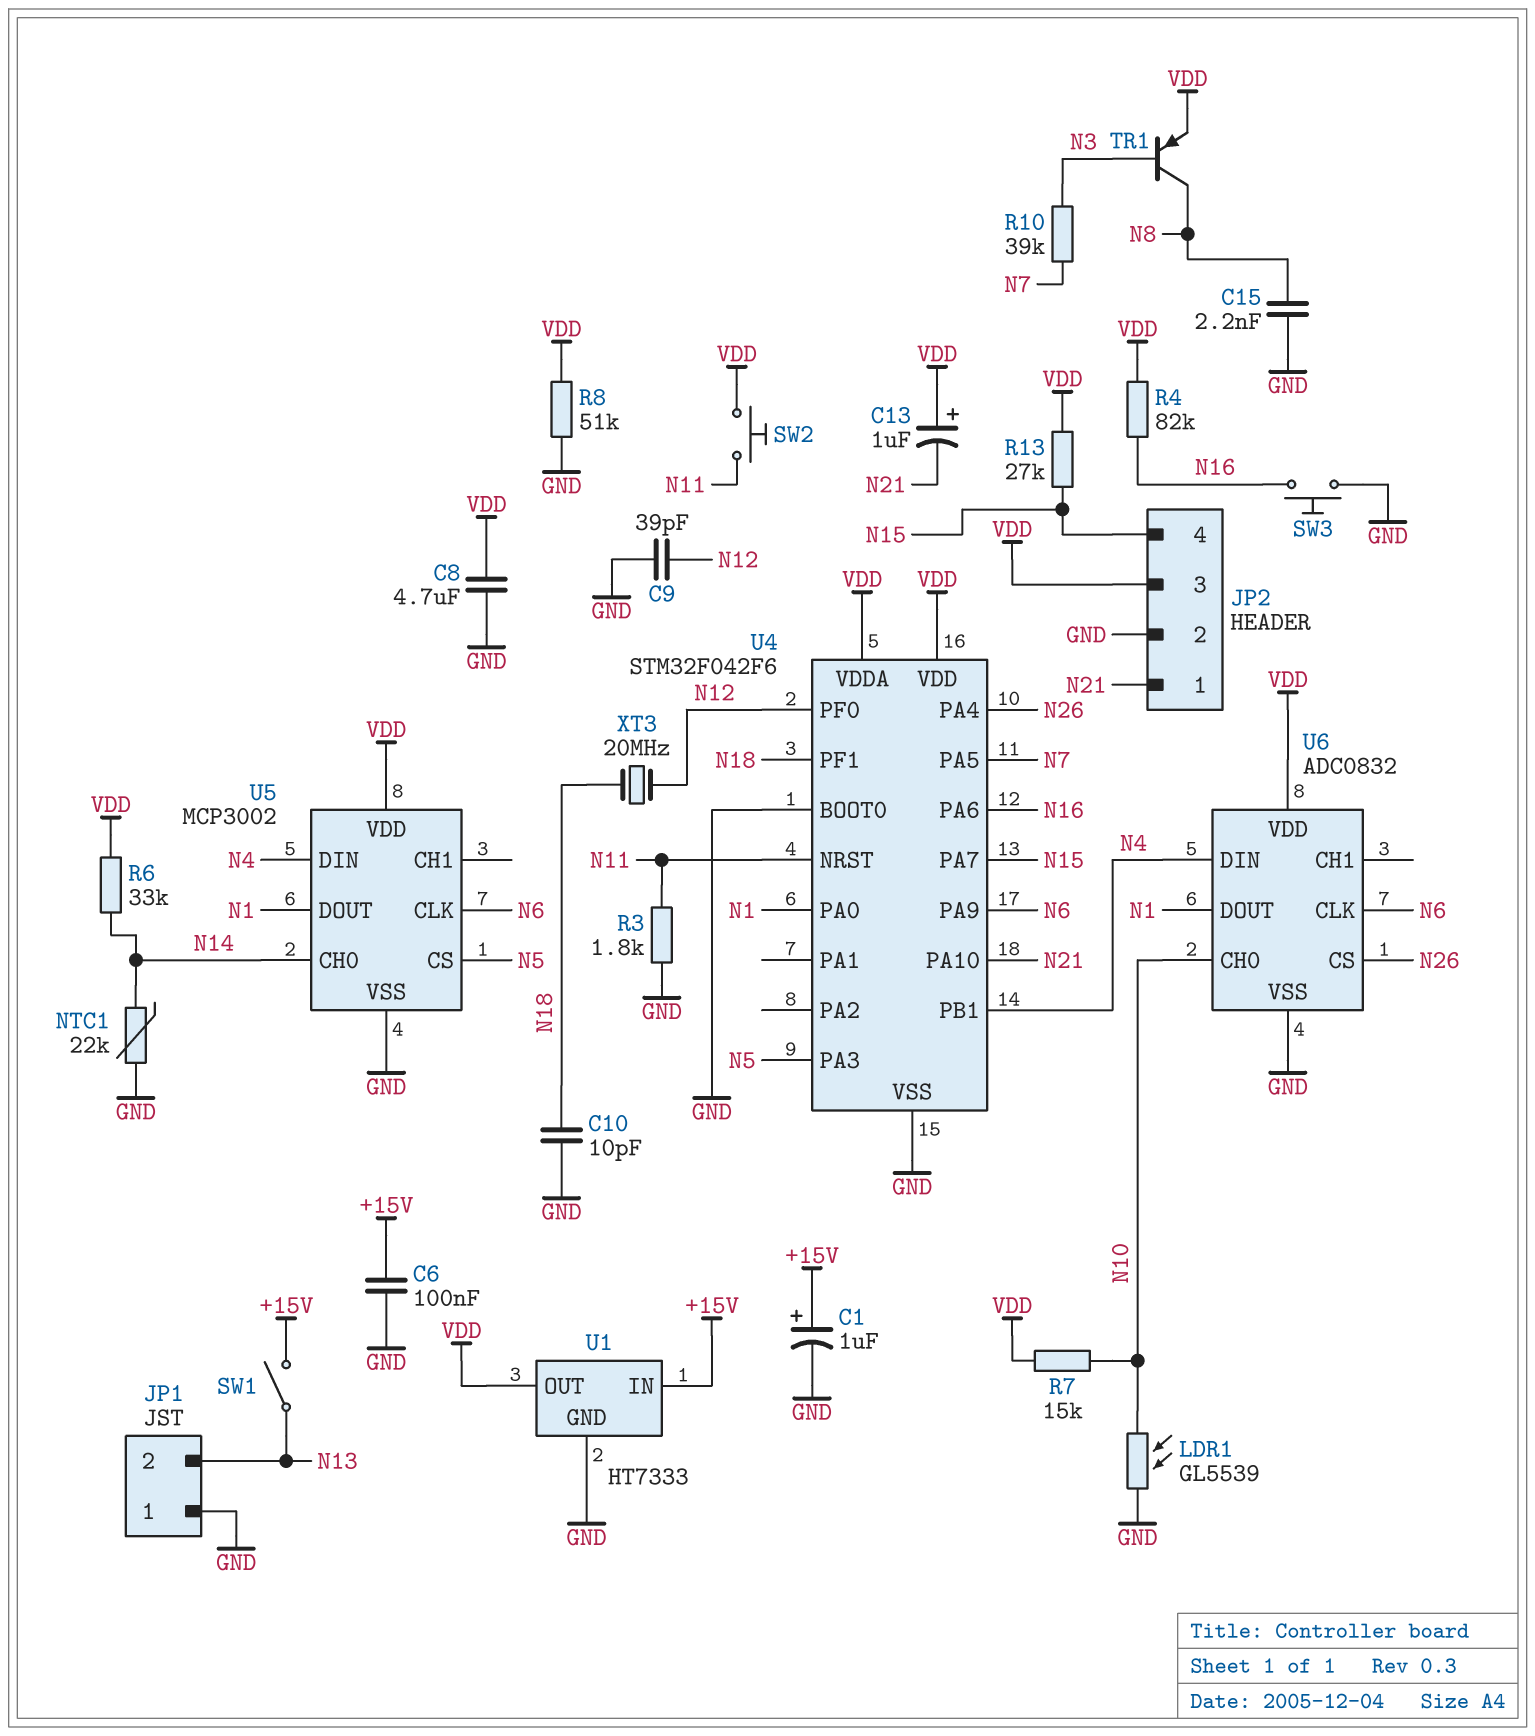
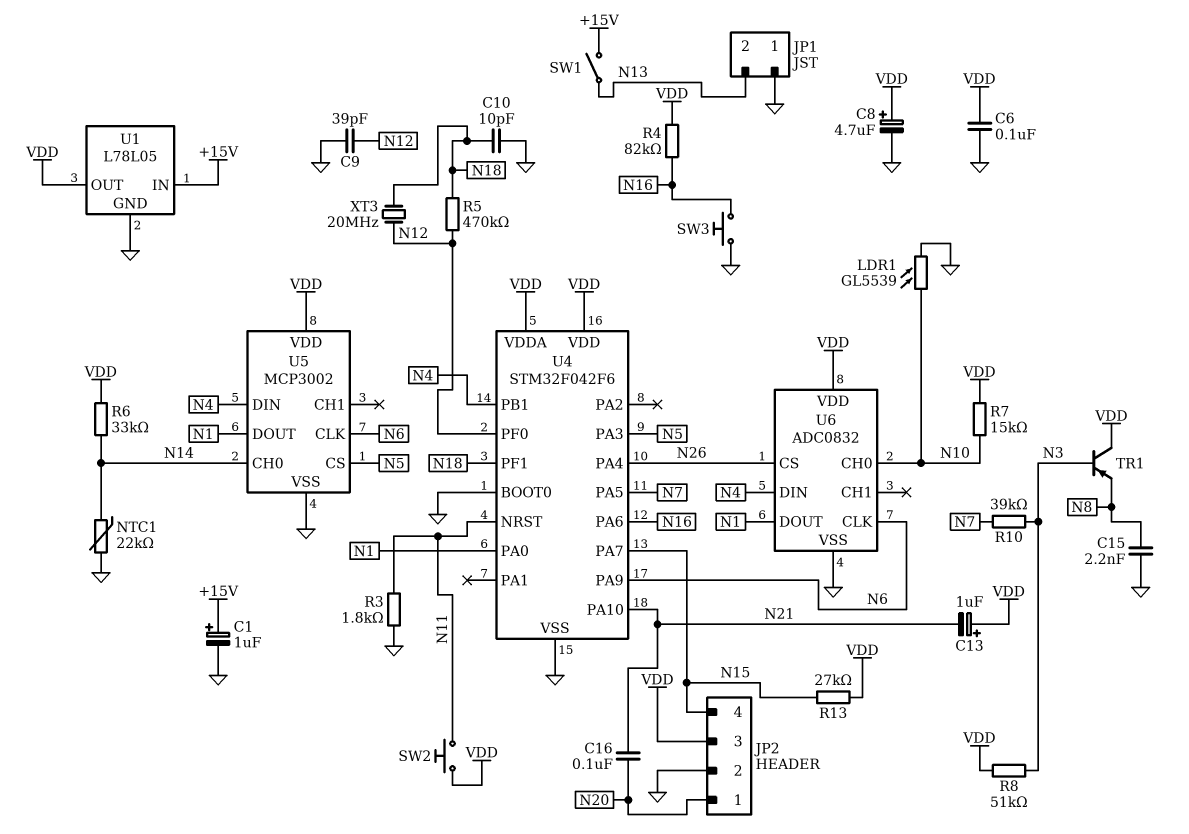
C6: 100nF (+15V, GND) -> 100nF (GND, VDD)
C8: 4.7uF (GND, VDD) -> 4.7uF (plus VDD, minus GND)
C16: none -> 100nF (N20, N21)
JP2 pin 1: N21 -> N20
R5: none -> 470k (N12, N18)
R8: 51k (GND, VDD) -> 51k (N3, VDD)
TR1: PNP (B N3, C N8, E VDD) -> PNP (B N3, C VDD, E N8)
U1: HT7333 -> L78L05

